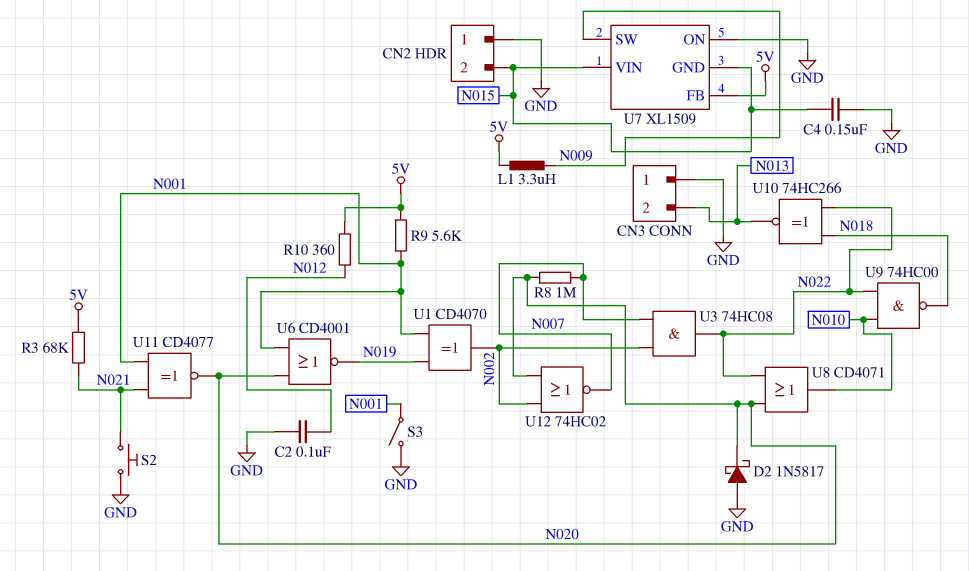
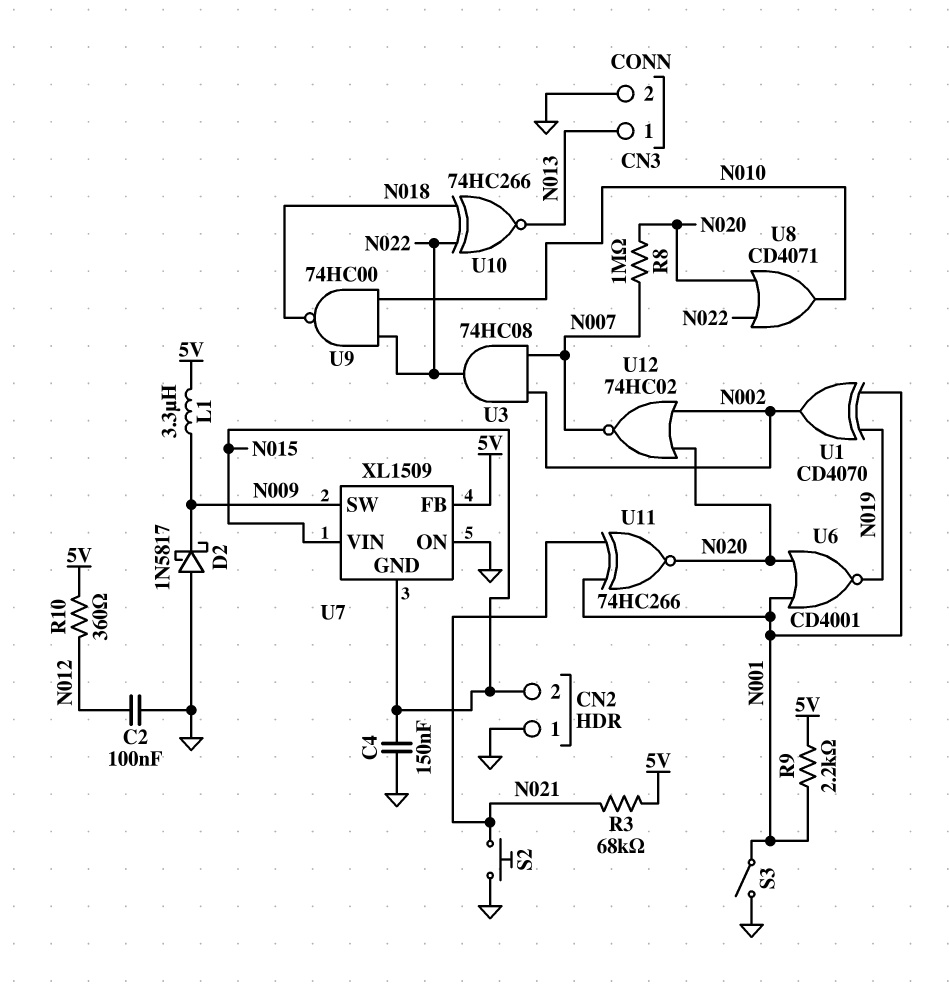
CN3 pin 1: GND -> N013
CN3 pin 2: N013 -> GND
D2: schottky 1N5817 (A GND, K N020) -> schottky 1N5817 (A GND, K N009)
R9: 5.6k (5V, N001) -> 2.2k (5V, N001)
U11: XNOR CD4077 (in N001, in N021, out N020) -> XNOR 74HC266 (in N001, in N021, out N020)

